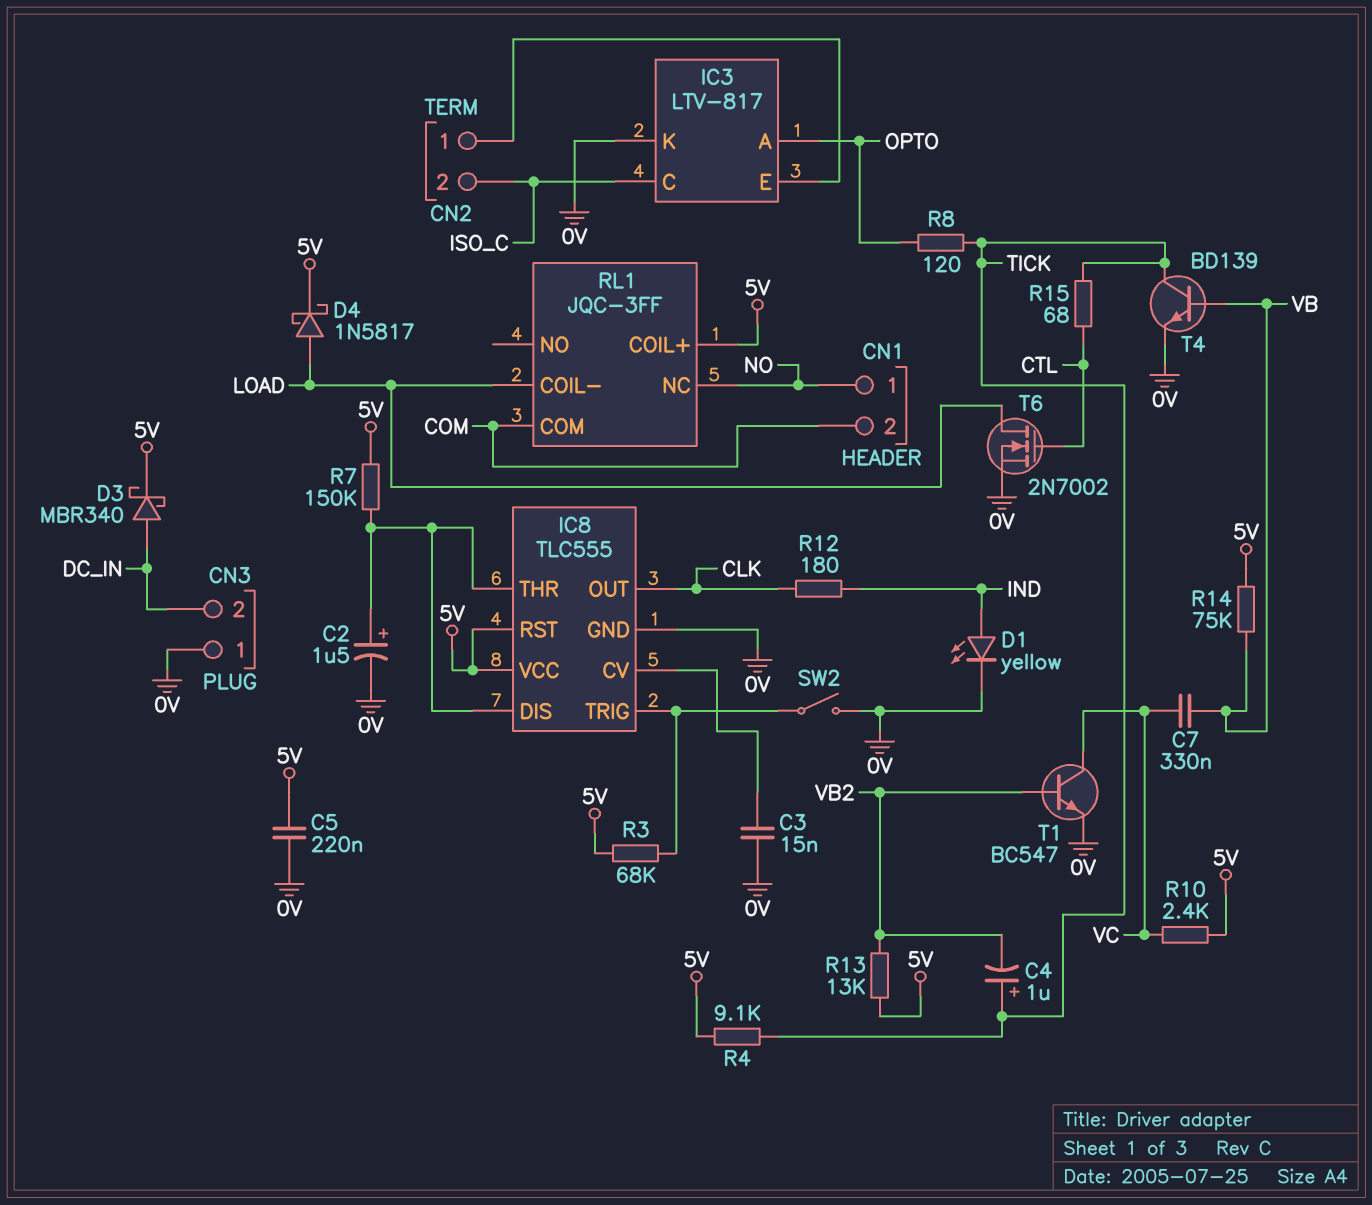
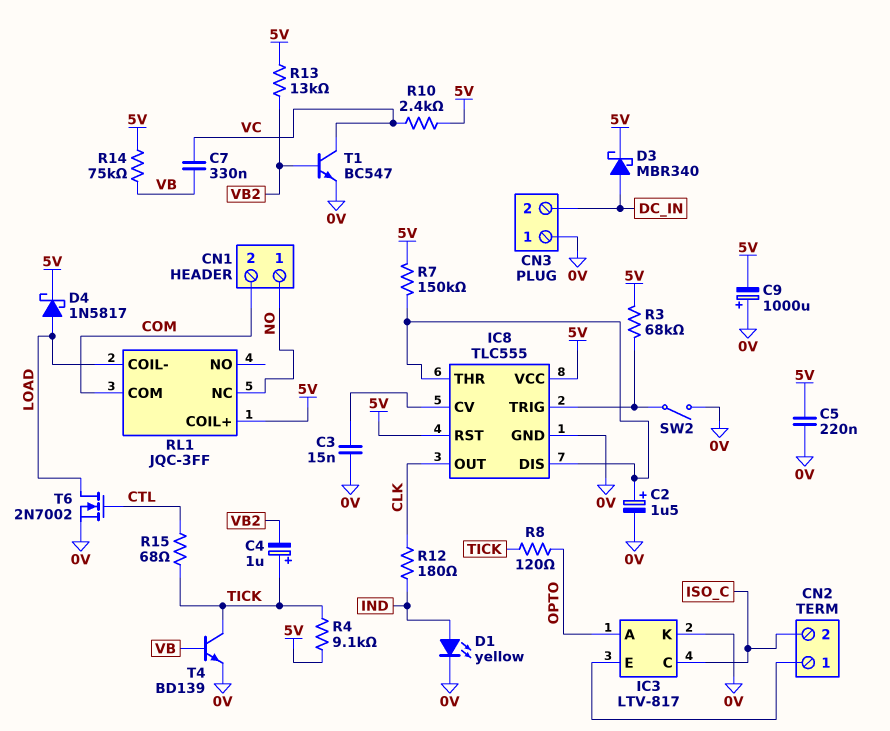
C9: none -> 1000uF (plus 0V, minus 5V)

